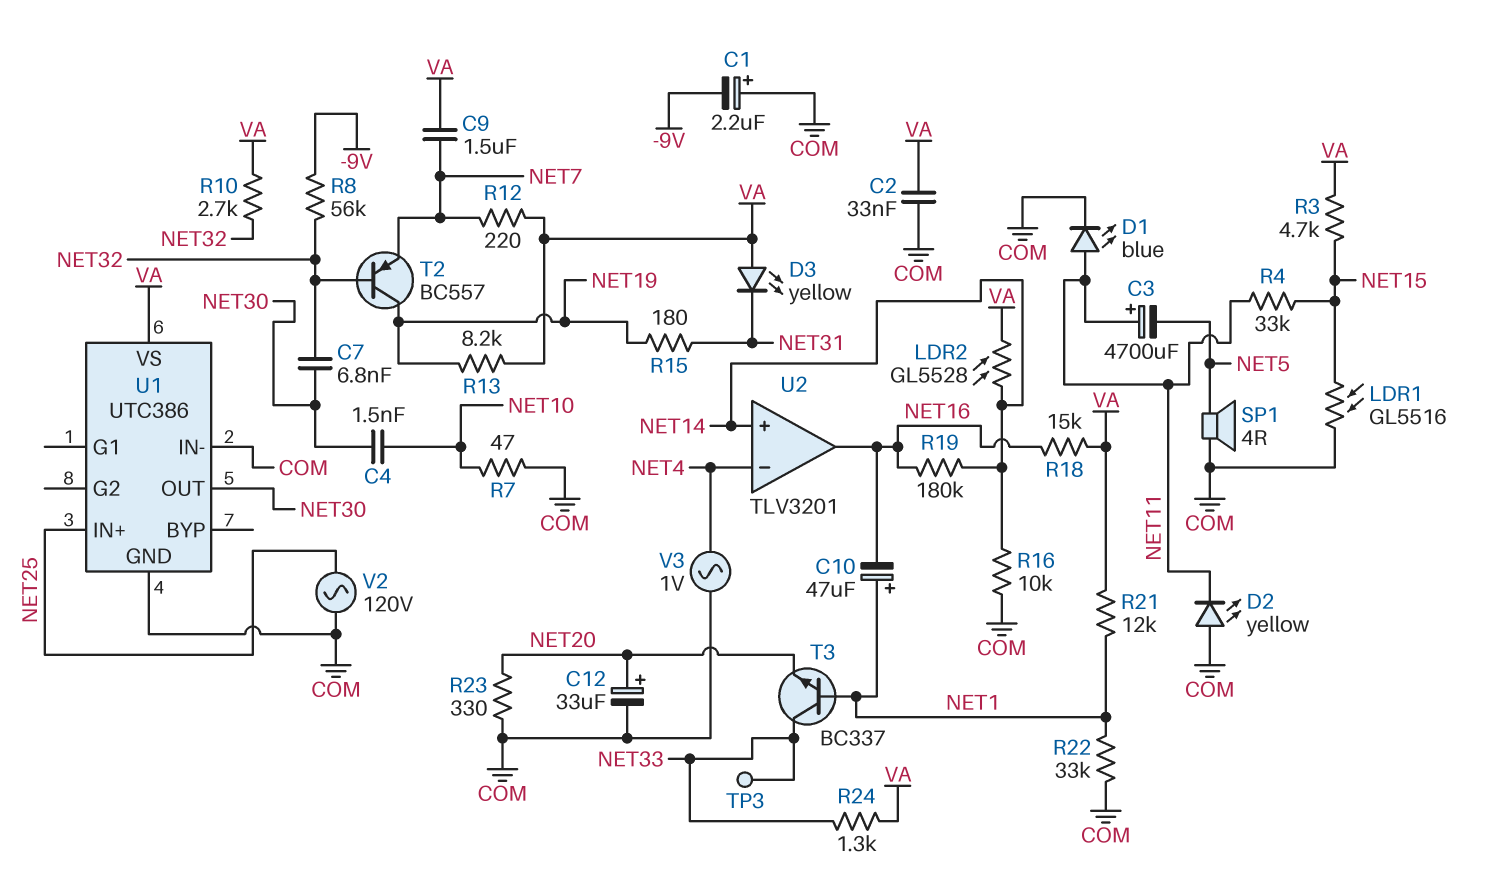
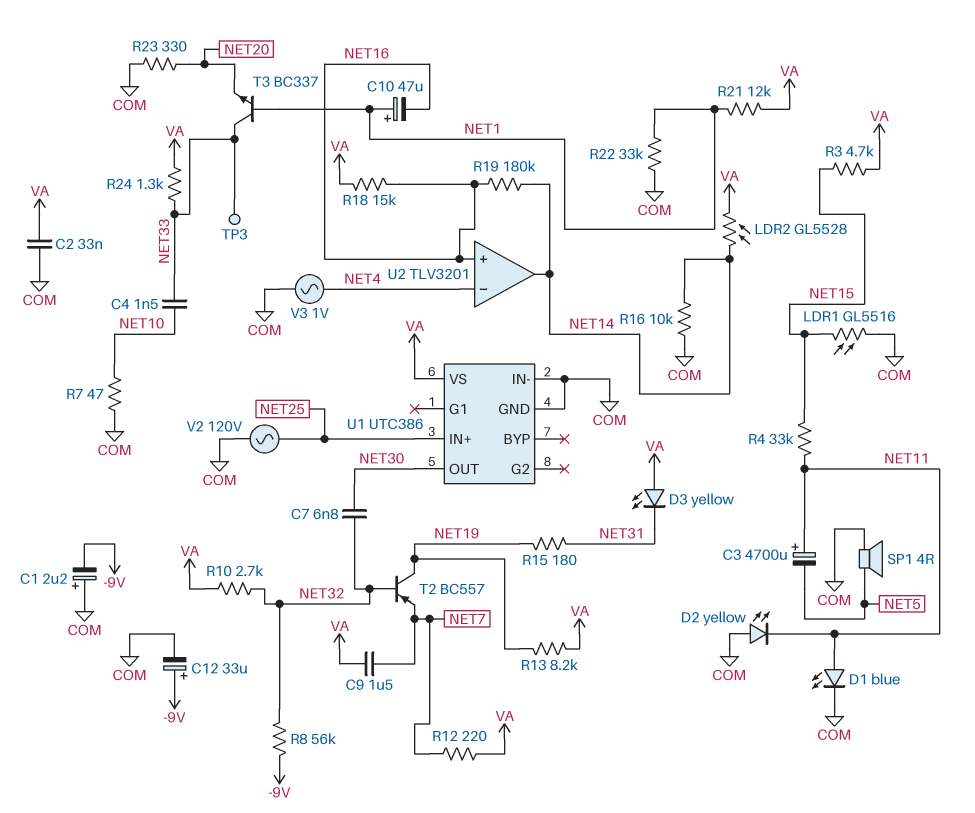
C4: 1.5nF (NET10, NET30) -> 1.5nF (NET10, NET33)
C12: 33uF (plus NET20, minus COM) -> 33uF (plus -9V, minus COM)
U2 pin in+: NET14 -> NET16
U2 pin out: NET16 -> NET14

